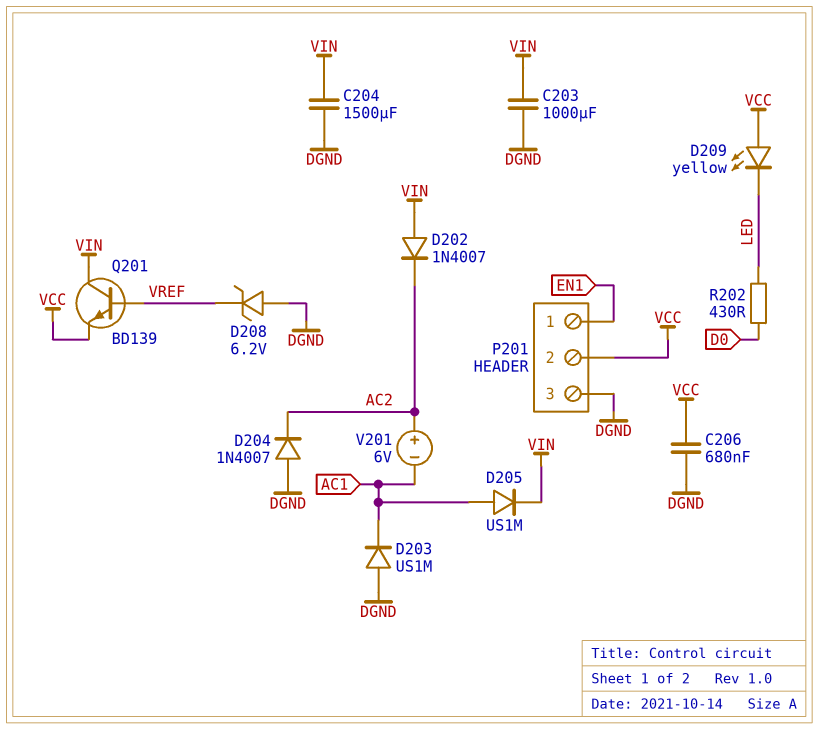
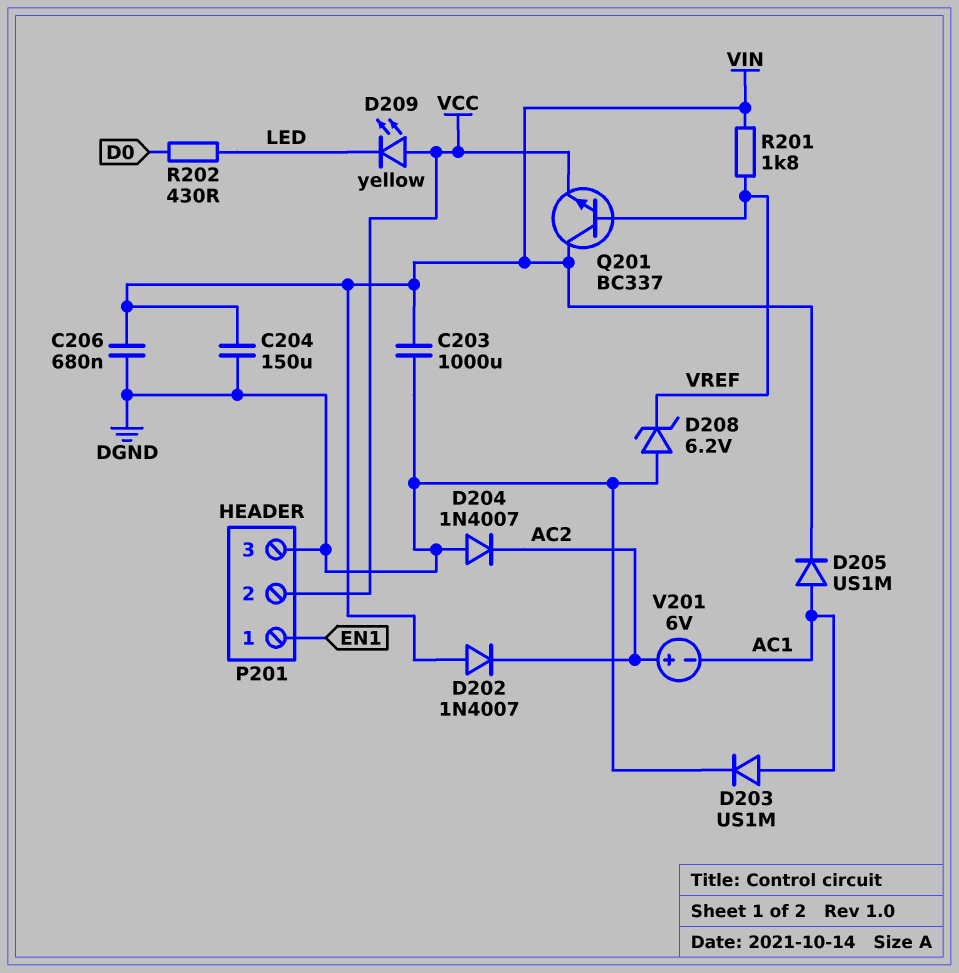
C204: 1500uF (DGND, VIN) -> 150uF (DGND, VIN)
C206: 680nF (DGND, VCC) -> 680nF (DGND, VIN)
D203: diode US1M (A DGND, K AC1) -> diode US1M (A AC1, K DGND)
Q201: NPN BD139 (B VREF, C VIN, E VCC) -> NPN BC337 (B VREF, C VIN, E VCC)
R201: none -> 1.8k (VIN, VREF)

